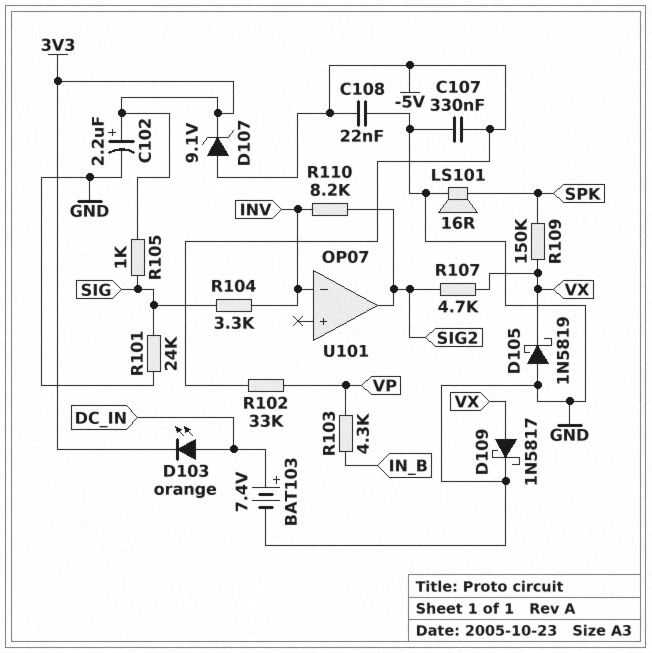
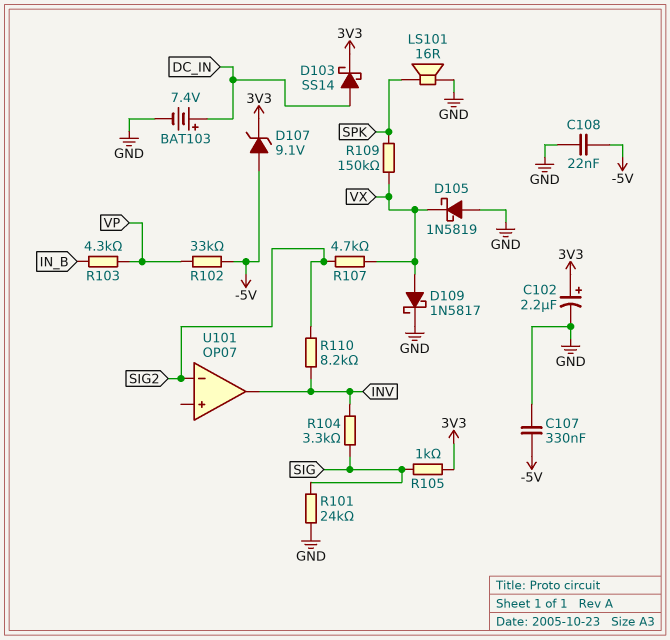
D103: LED orange (A DC_IN, K 3V3) -> schottky SS14 (A DC_IN, K 3V3)
U101 pin in-: INV -> SIG2
U101 pin out: SIG2 -> INV

